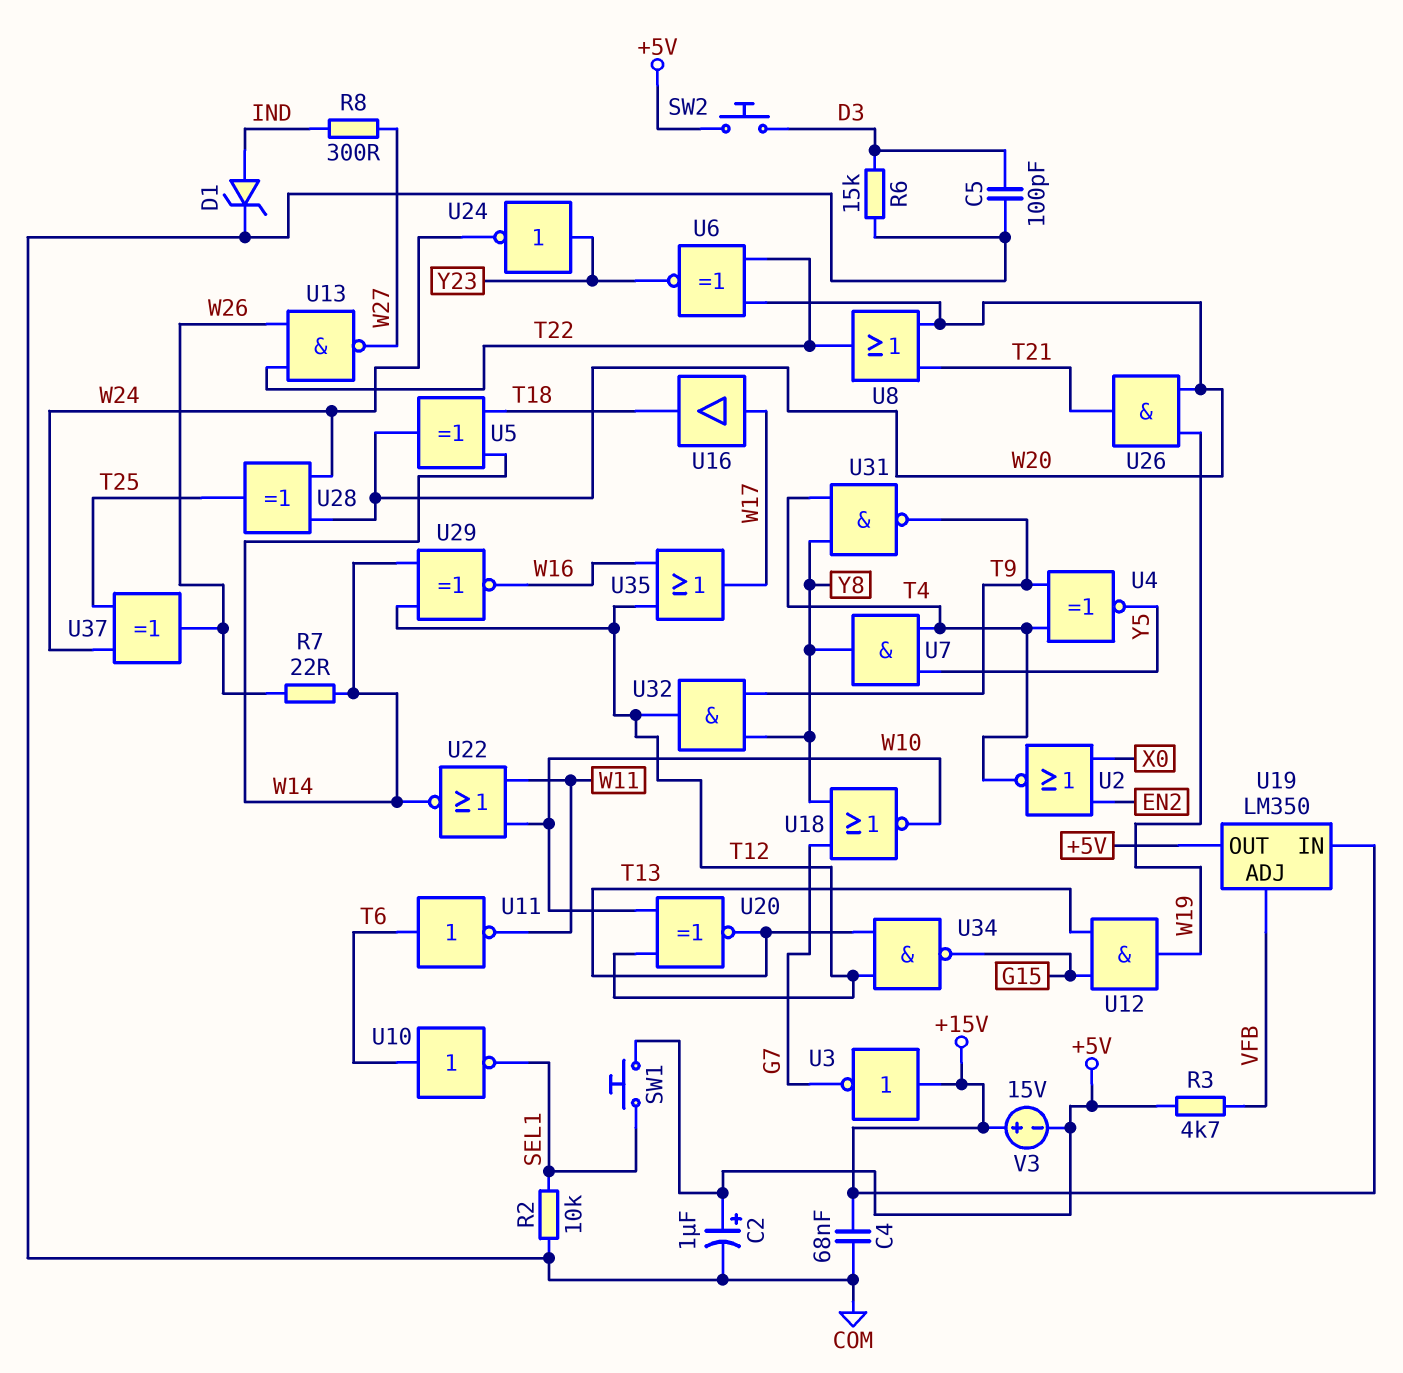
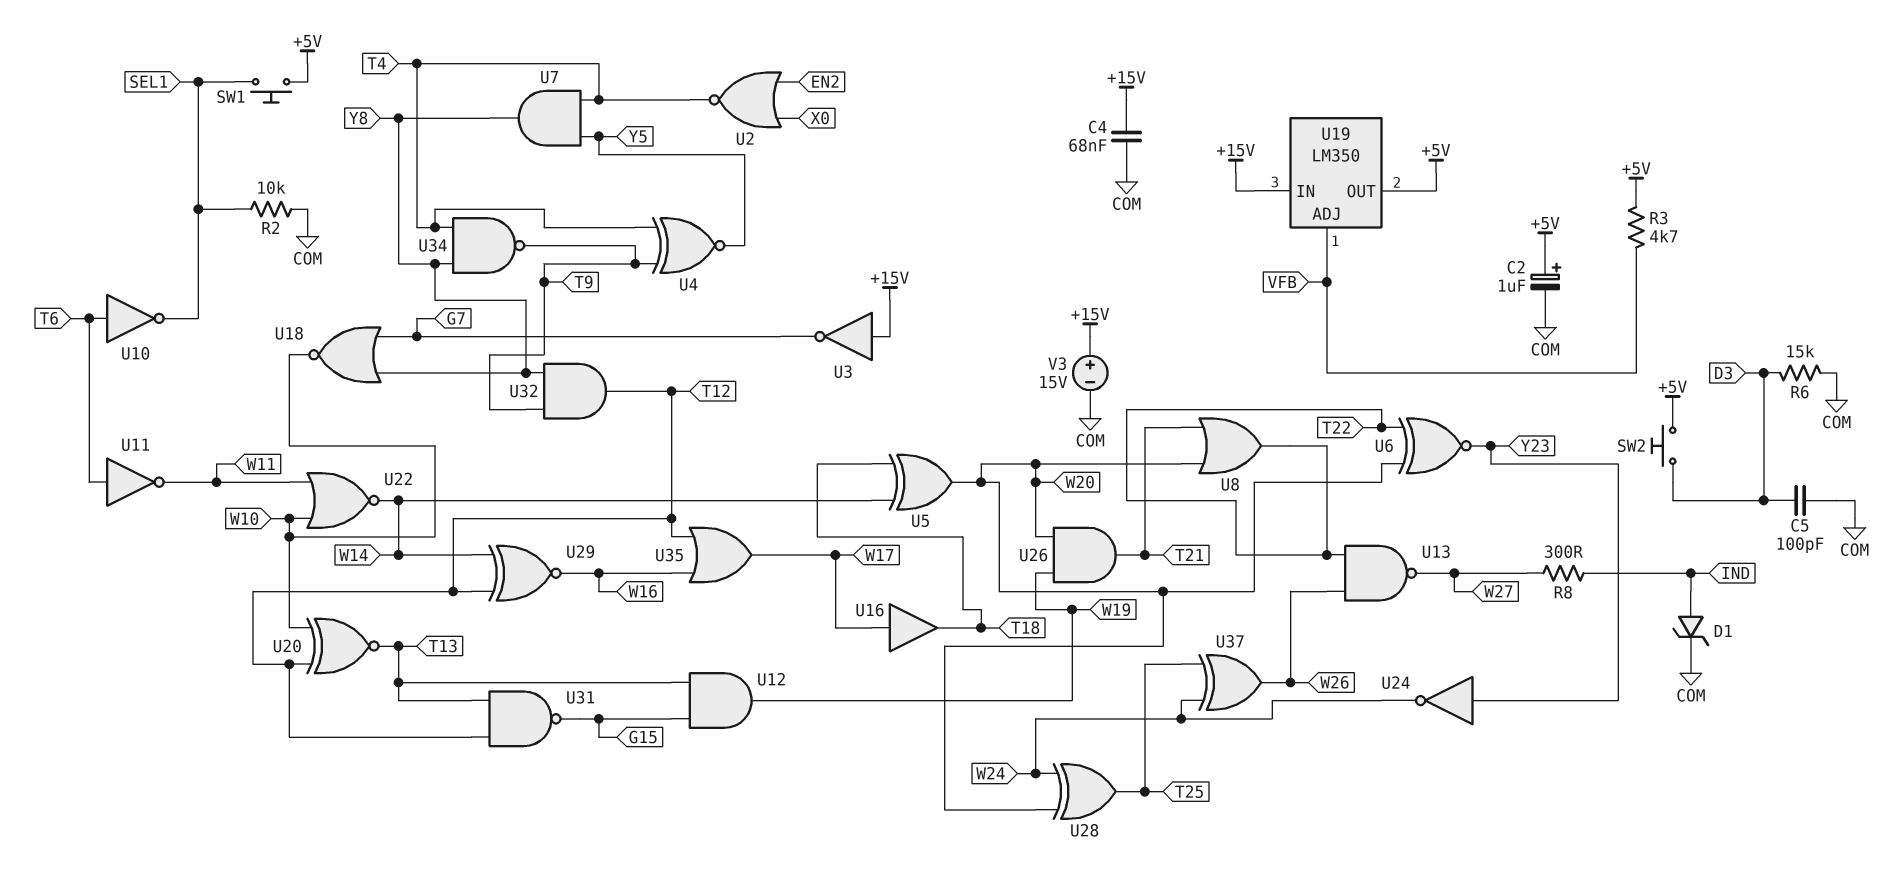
R7: 22 (W14, W26) -> none
U31: NAND (in T4, in Y8, out T9) -> NAND (in T12, in T13, out G15)
U34: NAND (in T12, in T13, out G15) -> NAND (in T4, in Y8, out T9)
V3: 15V (plus +15V, minus +5V) -> 15V (plus +15V, minus COM)

